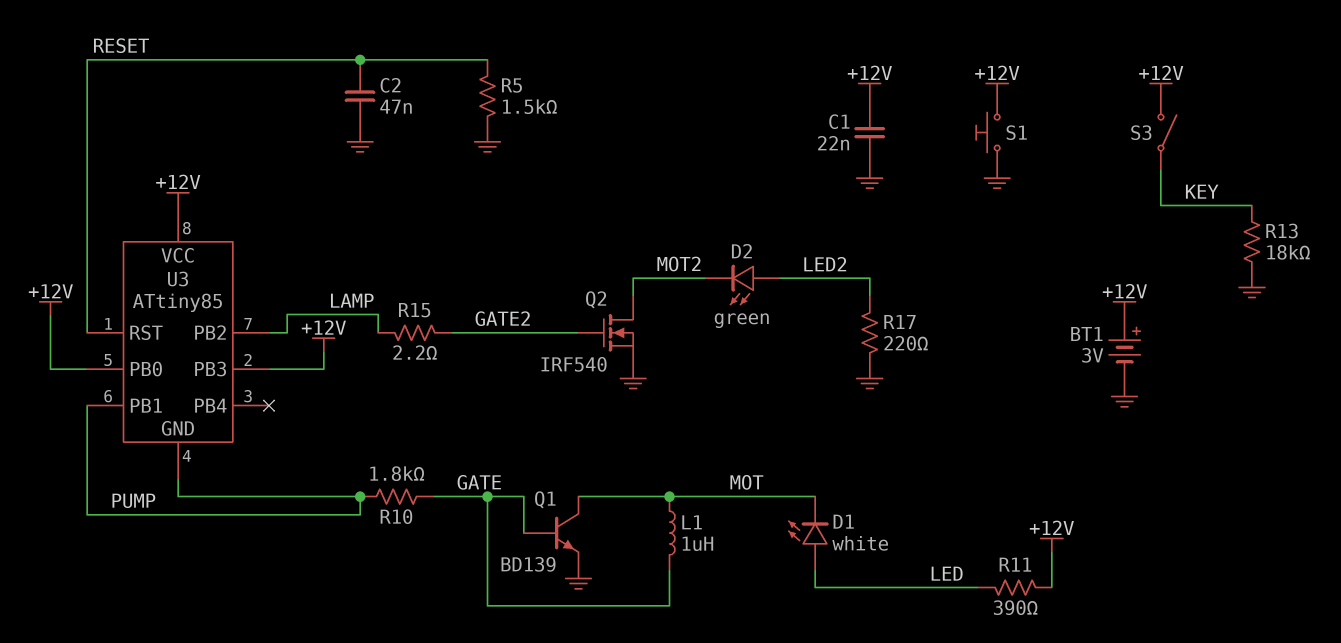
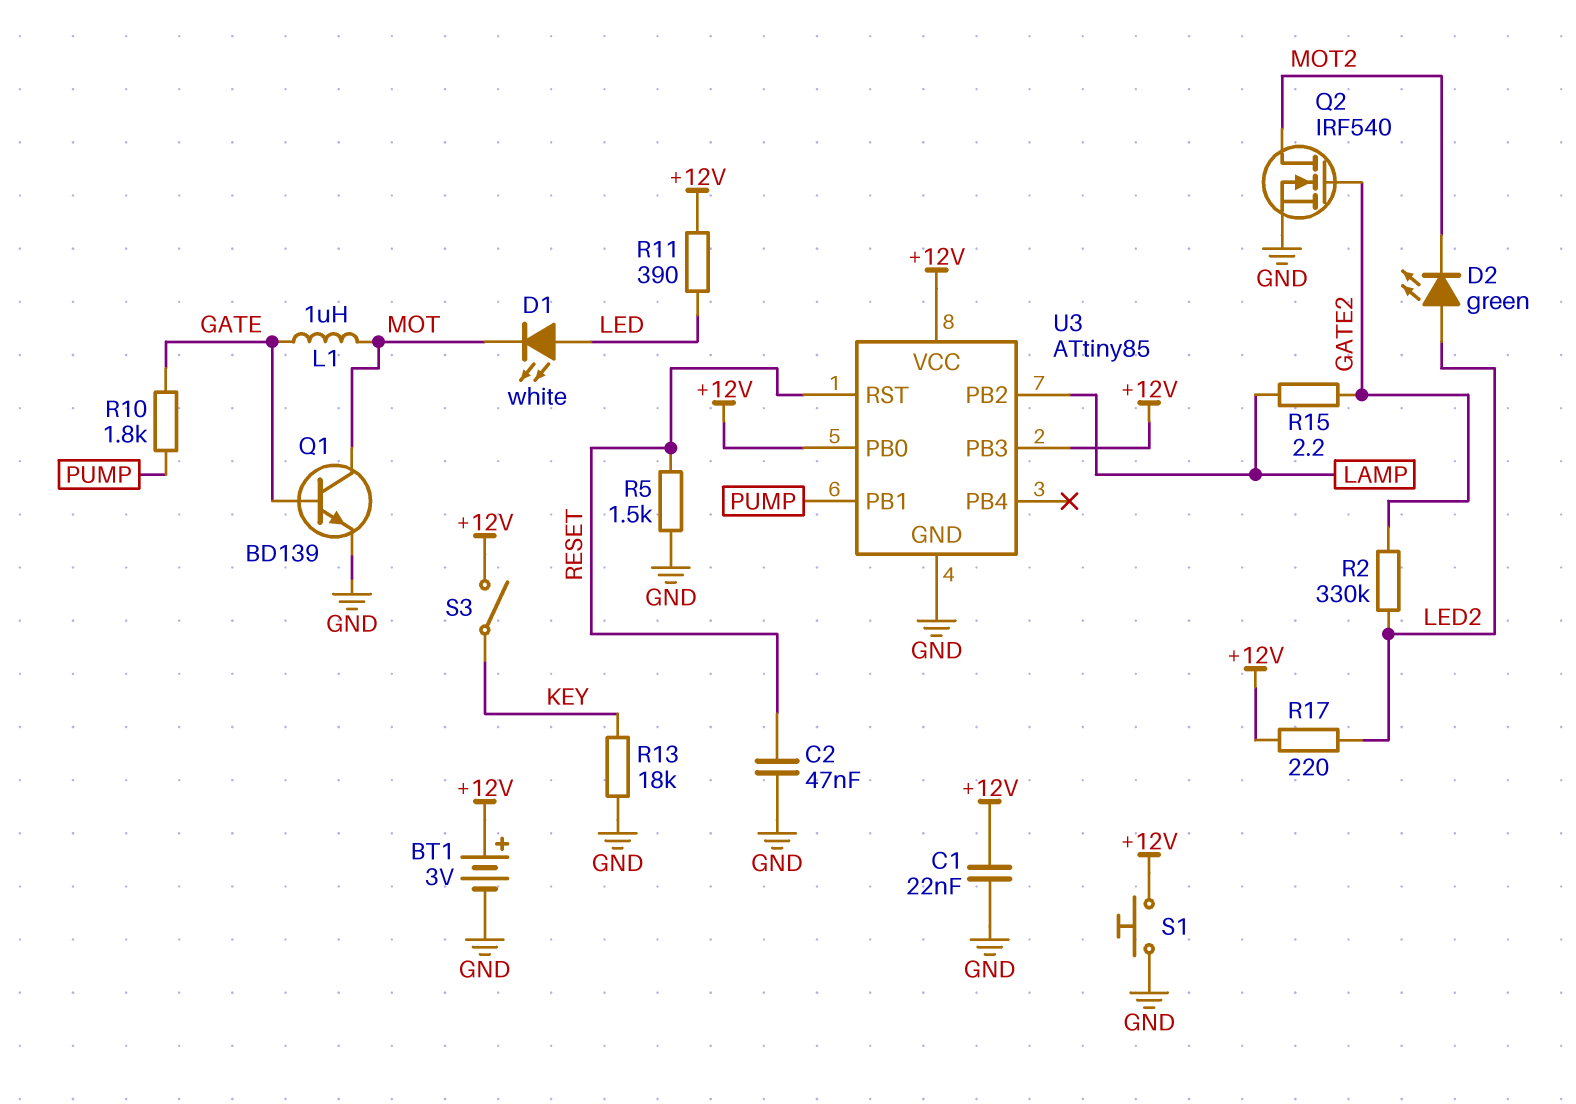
R2: none -> 330k (GATE2, LED2)
R17: 220 (GND, LED2) -> 220 (+12V, LED2)
U3 pin GND: PUMP -> GND

